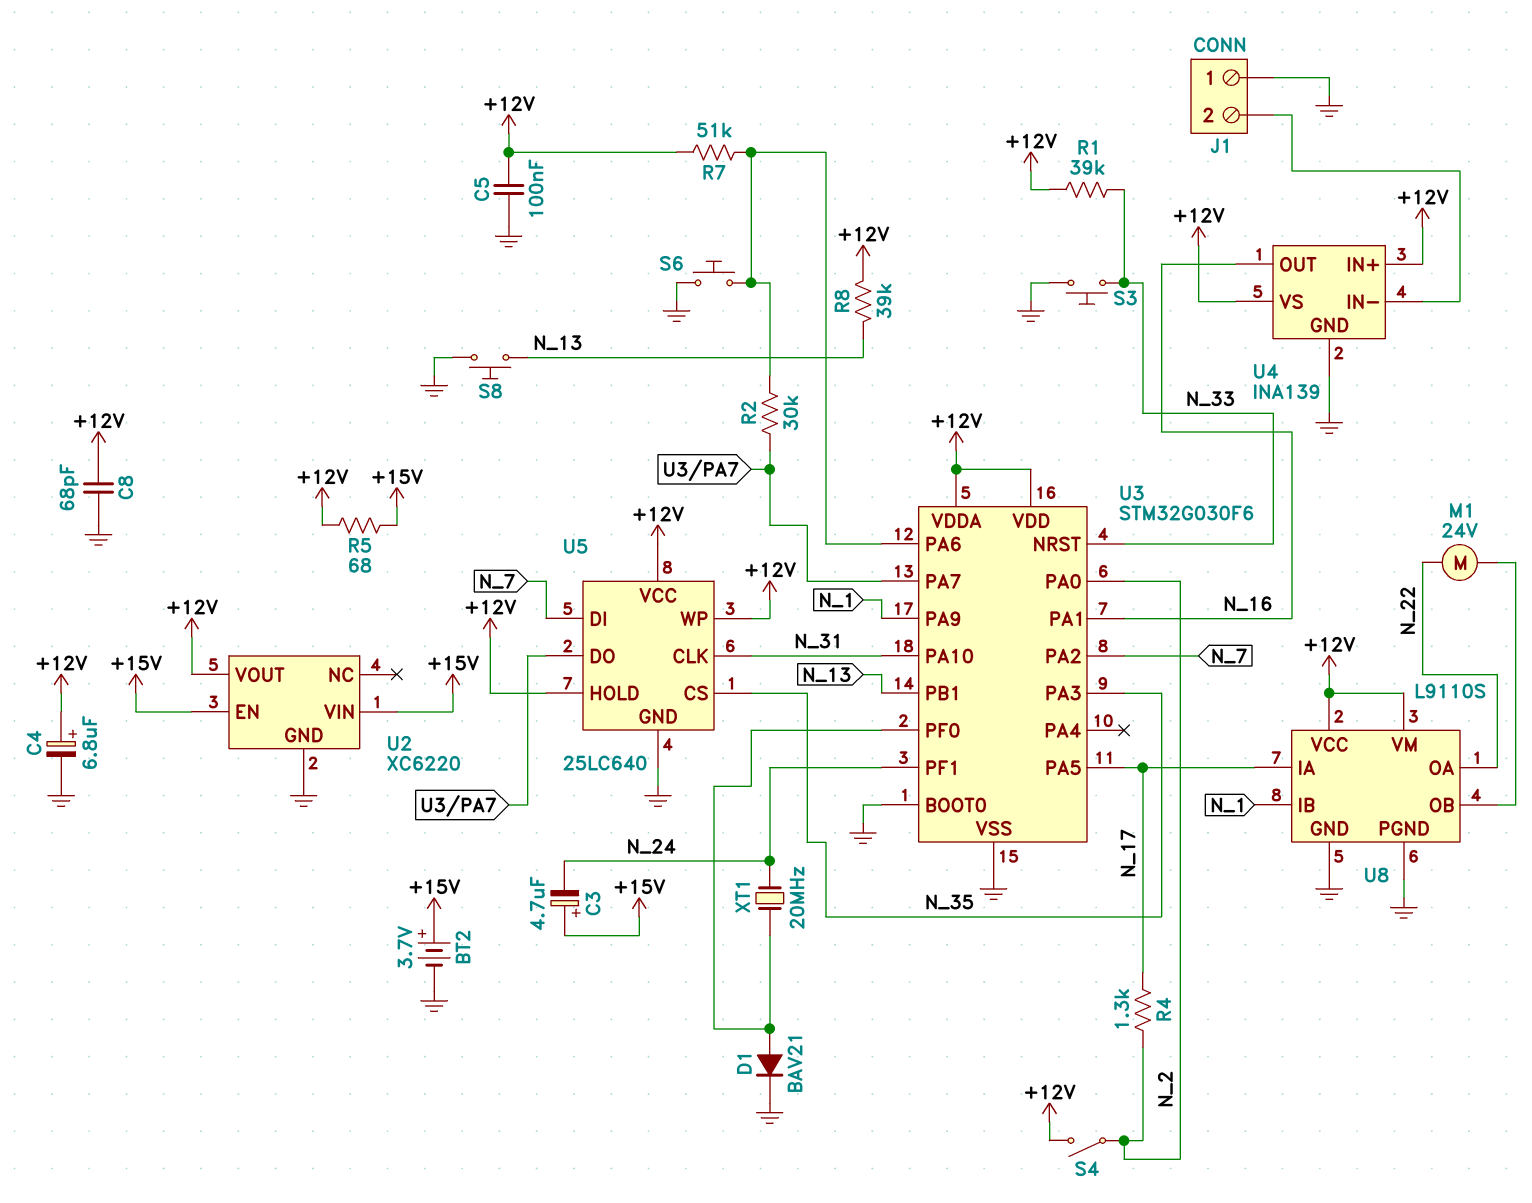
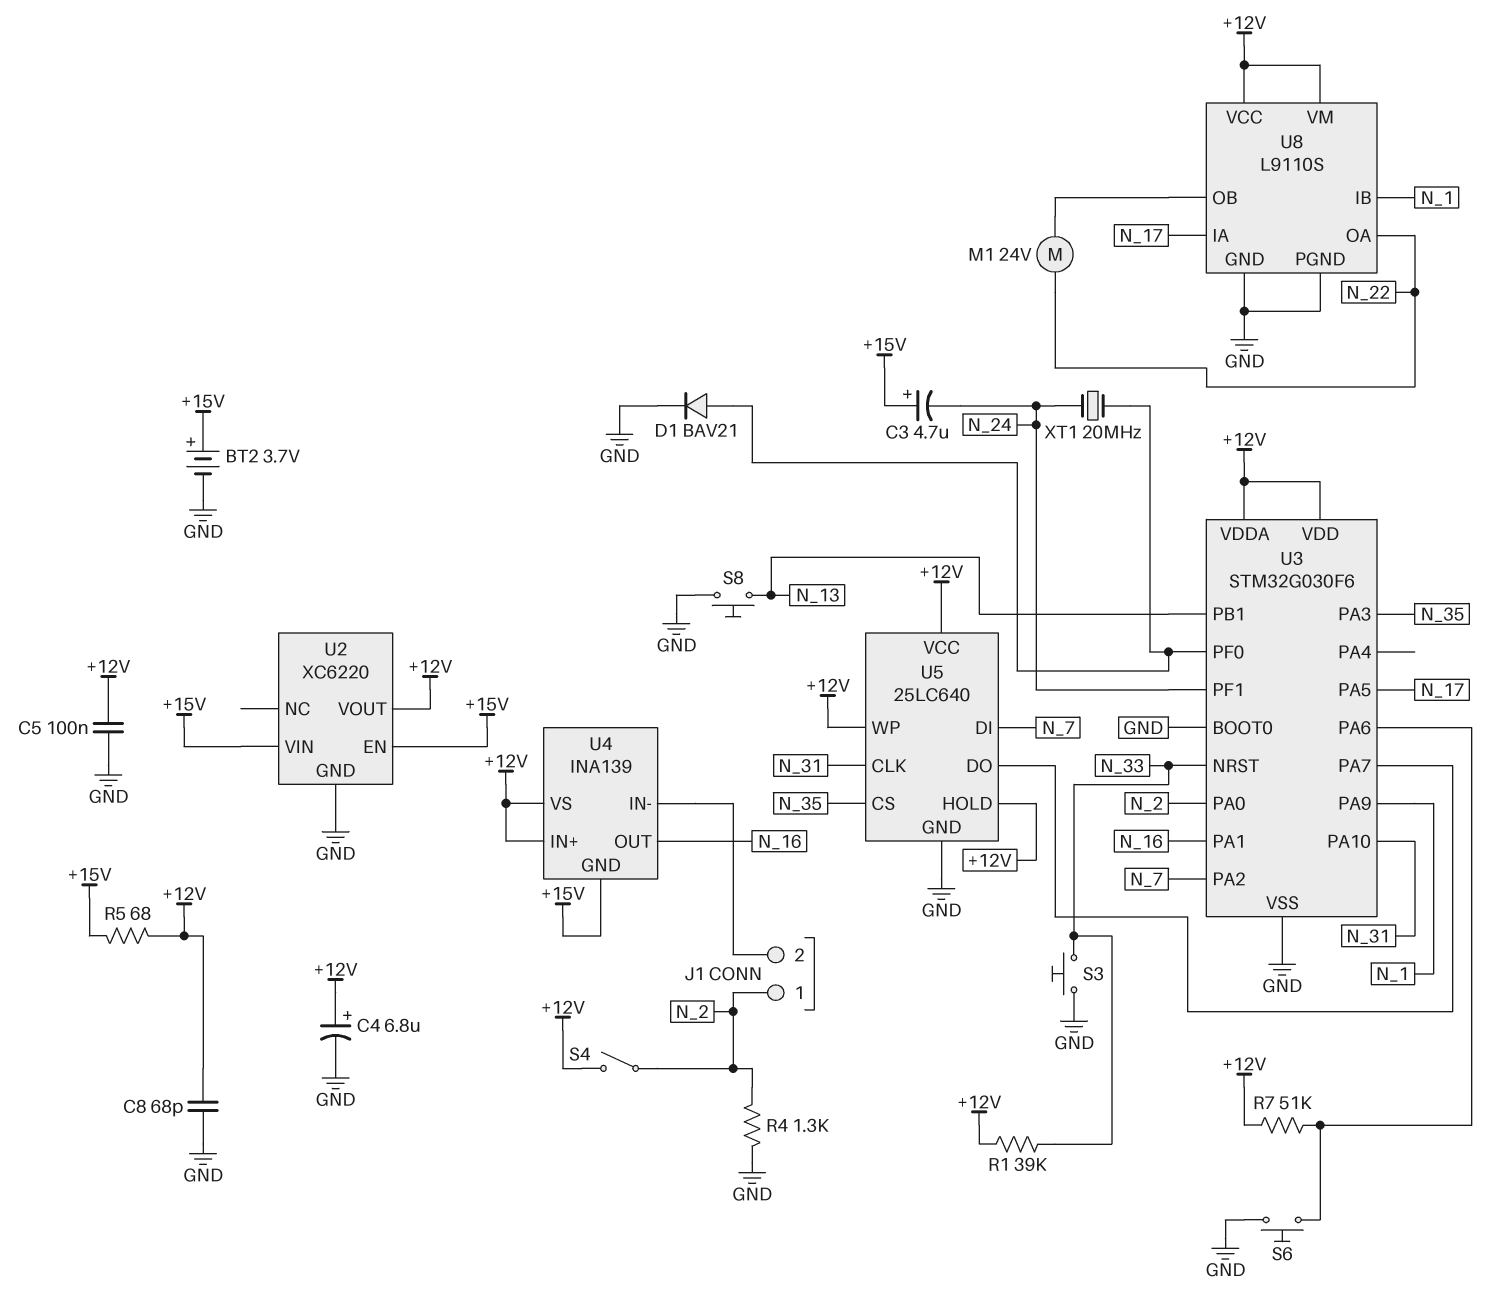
J1 pin 1: GND -> N_2
R2: 30k (U3/PA6, U3/PA7) -> none
R4: 1.3k (N_2, N_17) -> 1.3k (GND, N_2)
R8: 39k (+12V, N_13) -> none
U4 pin GND: GND -> +15V

